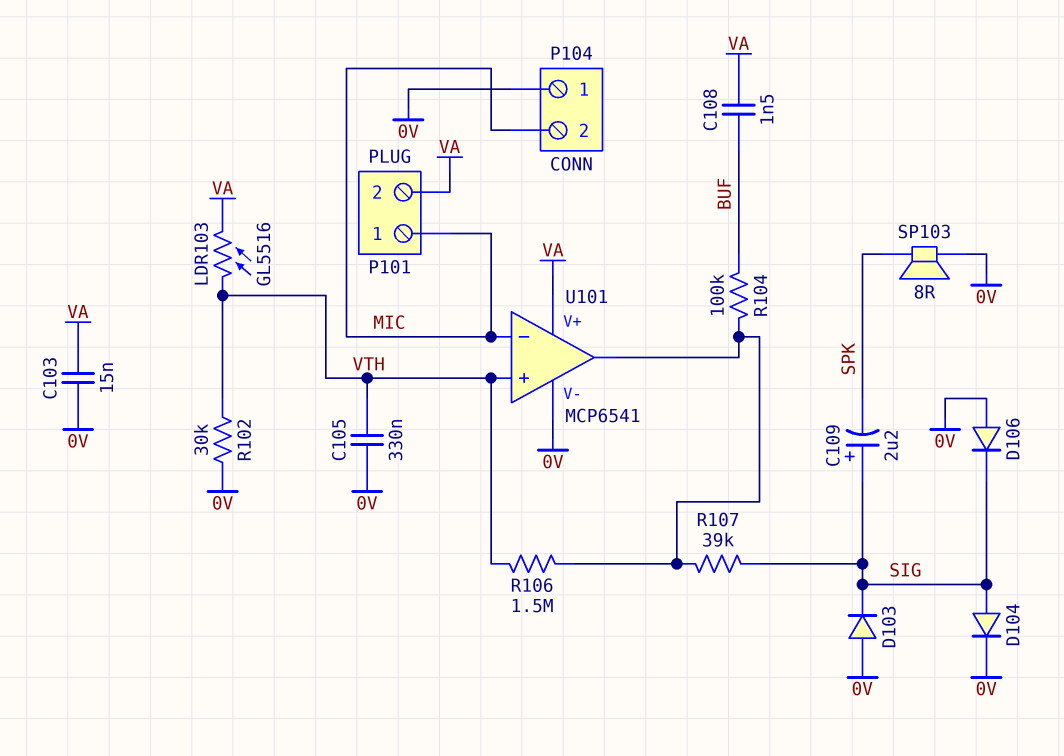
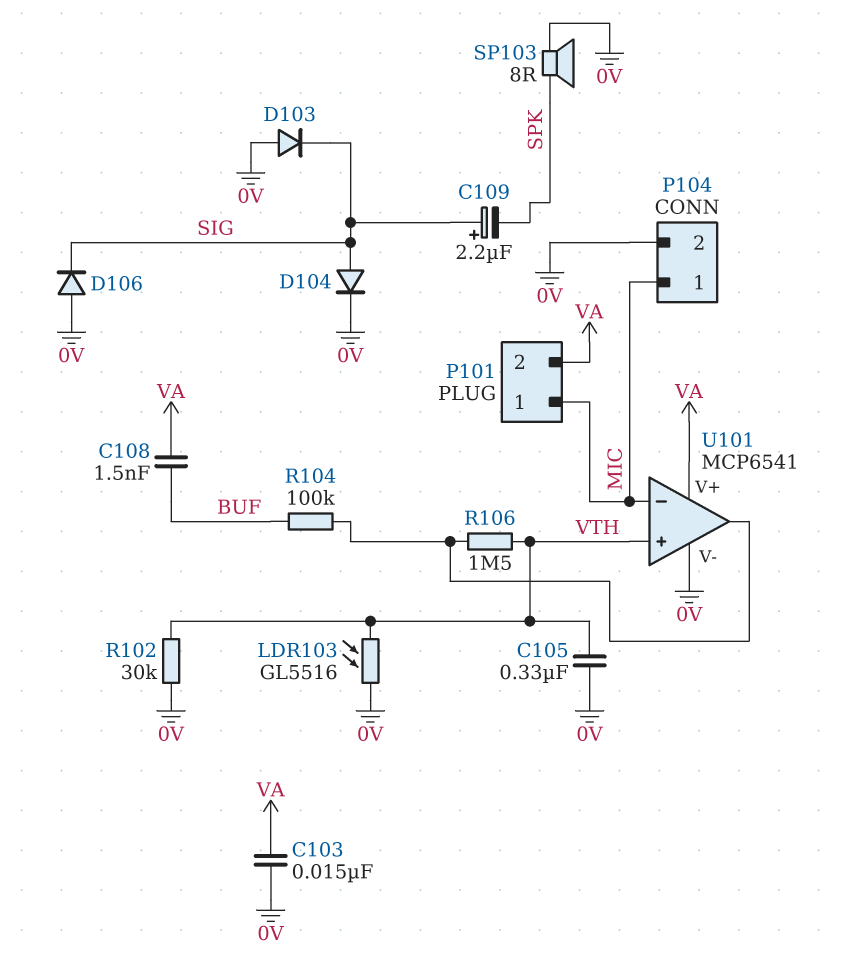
LDR103: GL5516 (VA, VTH) -> GL5516 (0V, VTH)
P104 pin 1: 0V -> MIC
P104 pin 2: MIC -> 0V
R107: 39k (SIG, U101/out) -> none

